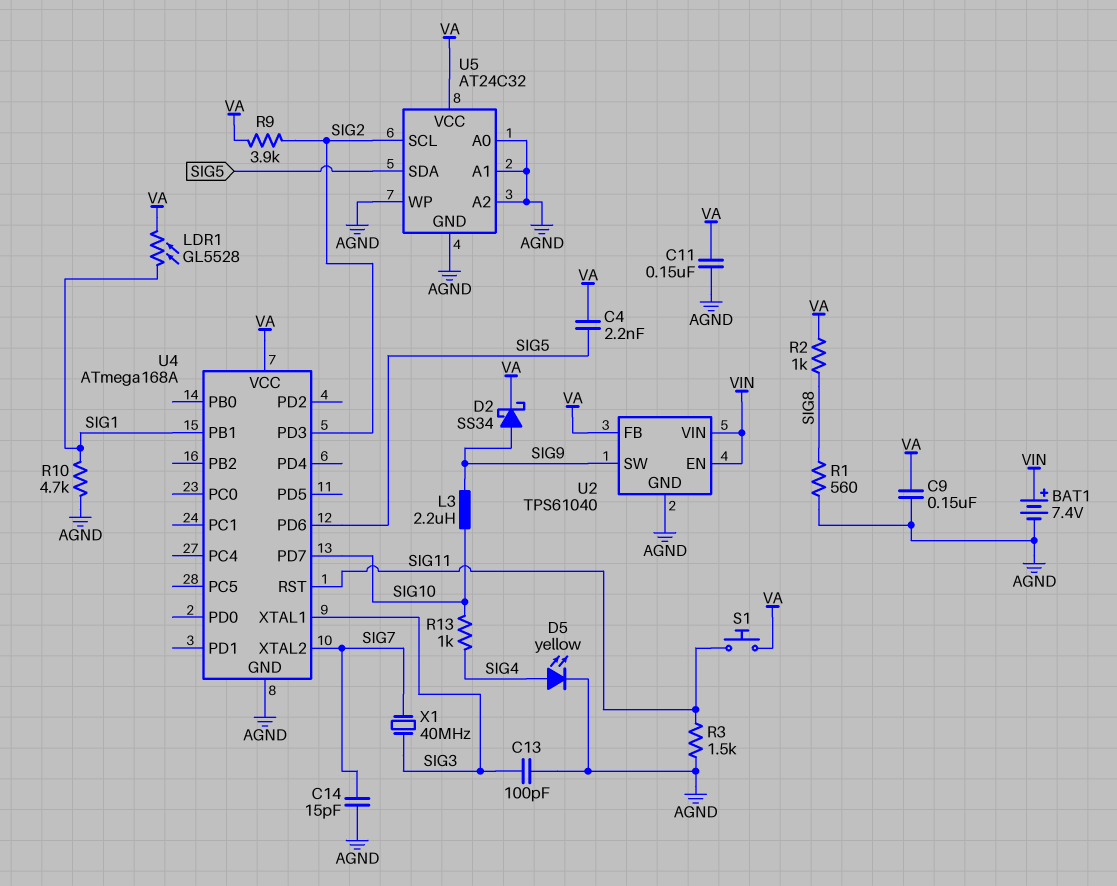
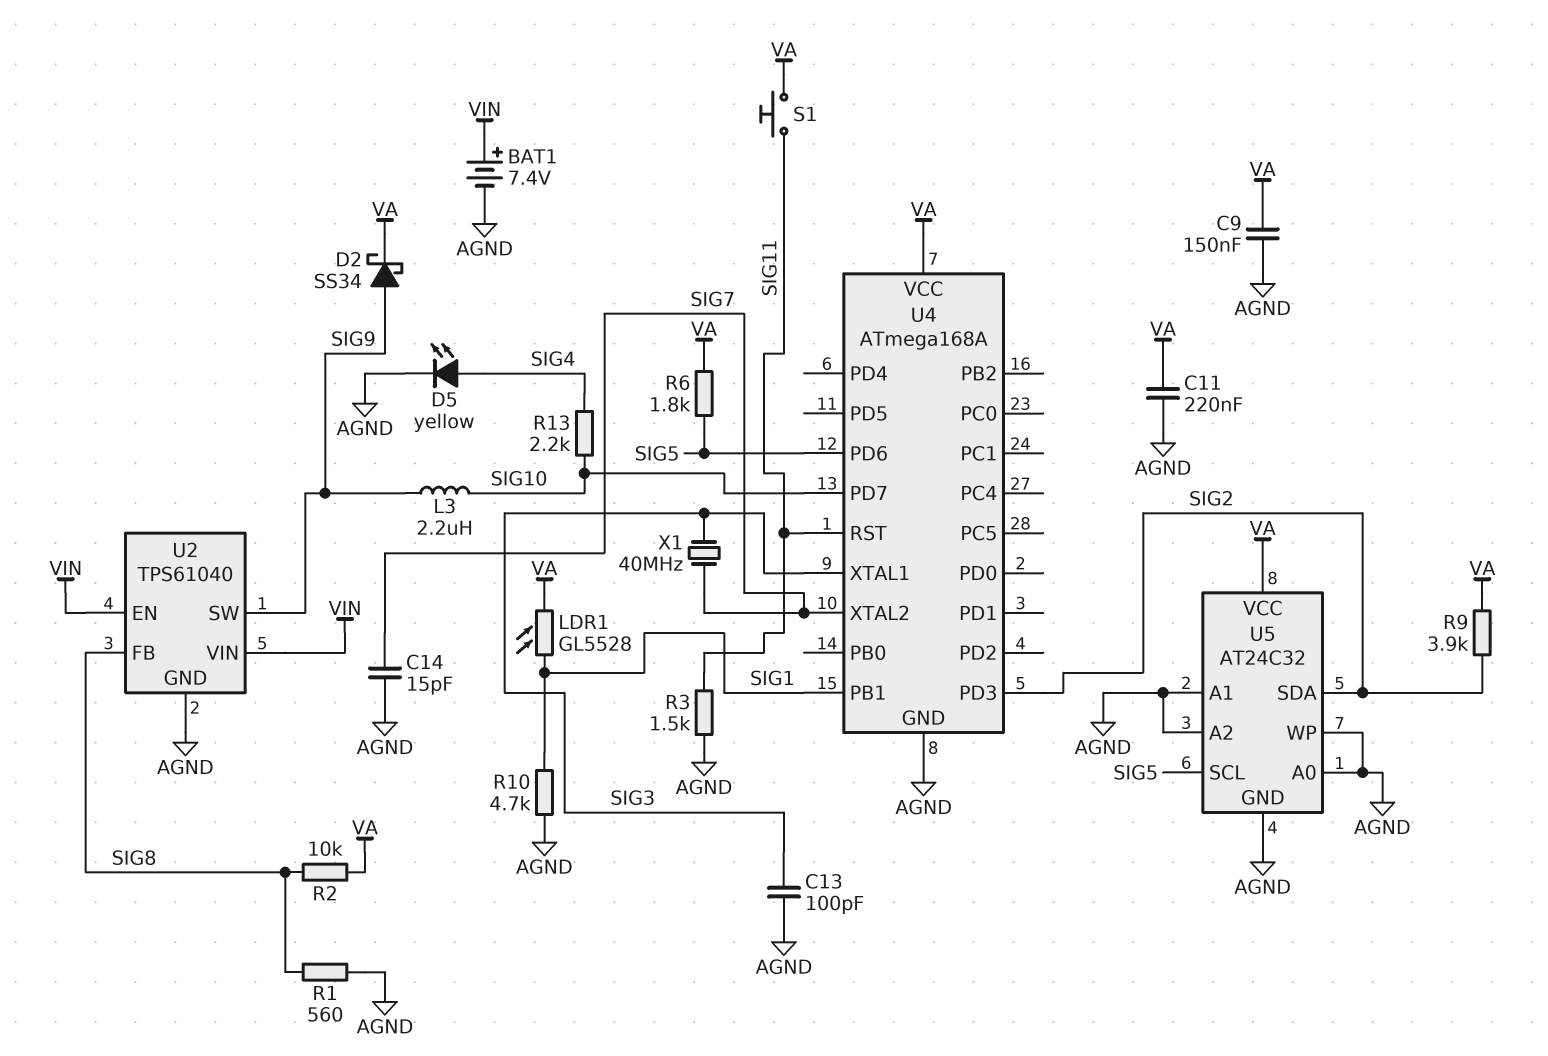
C4: 2.2nF (SIG5, VA) -> none
C11: 150nF (AGND, VA) -> 220nF (AGND, VA)
R2: 1k (SIG8, VA) -> 10k (SIG8, VA)
R6: none -> 1.8k (SIG5, VA)
R13: 1k (SIG4, SIG10) -> 2.2k (SIG4, SIG10)
U2 pin FB: VA -> SIG8
U5 pin SCL: SIG2 -> SIG5
U5 pin SDA: SIG5 -> SIG2

